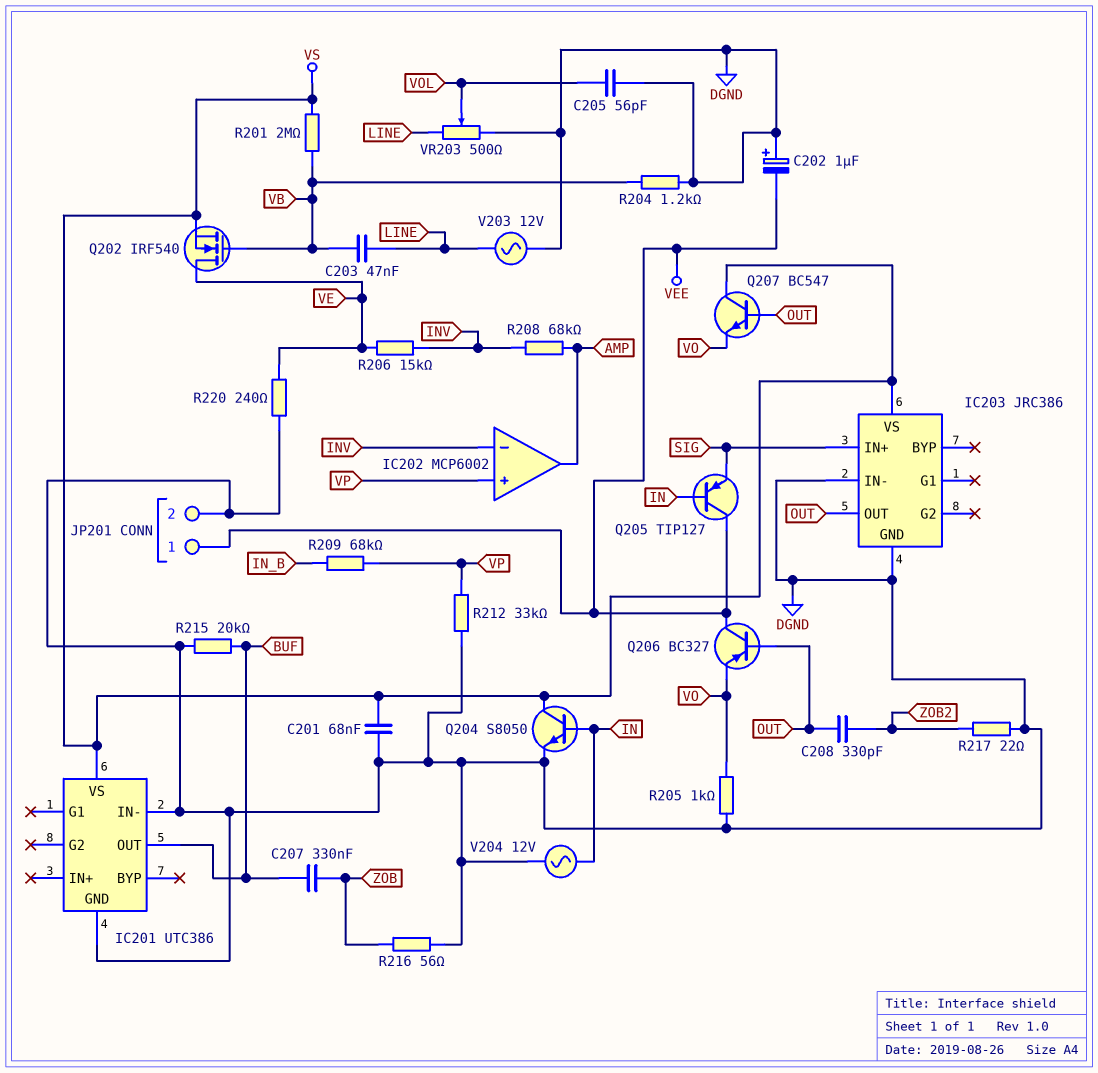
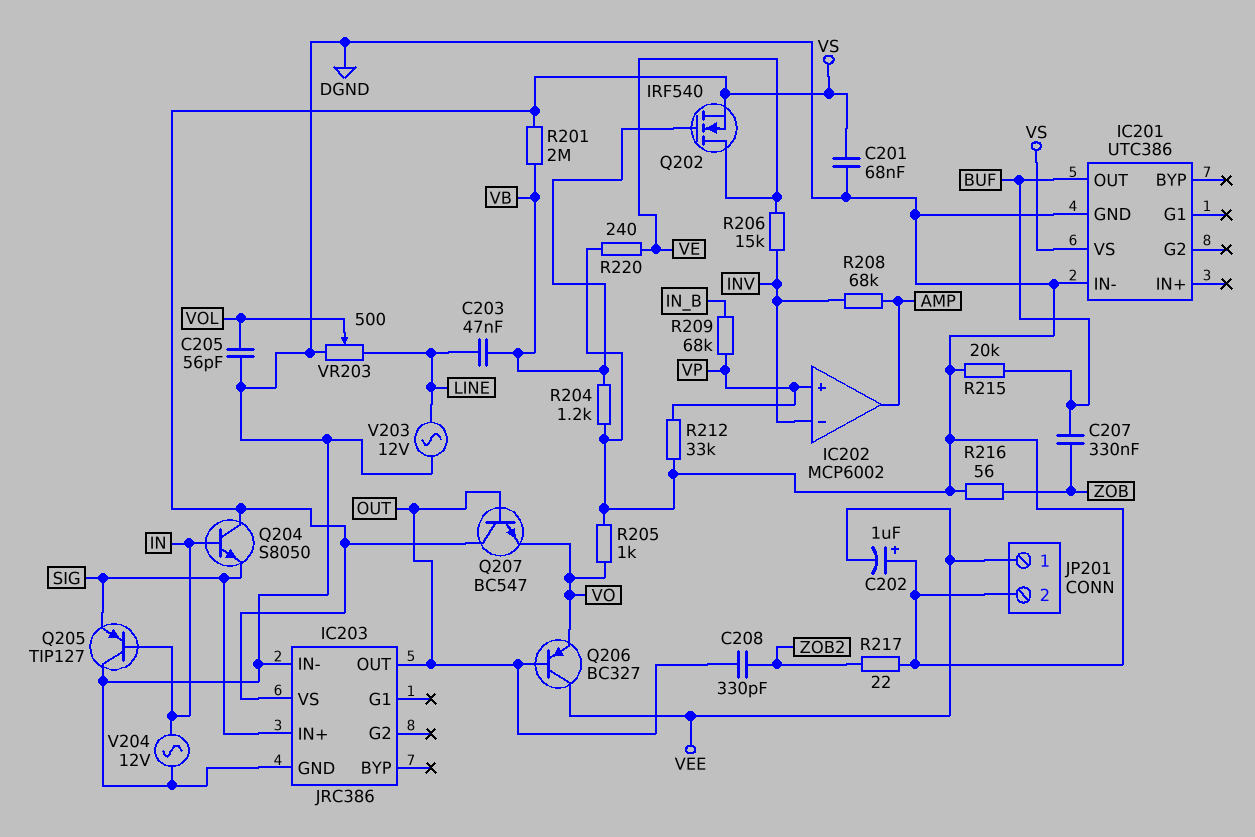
Q204: NPN S8050 (B IN, C VS, E DGND) -> NPN S8050 (B IN, C VS, E SIG)
Q205: PNP TIP127 (B IN, C VEE, E SIG) -> PNP TIP127 (B IN, C DGND, E SIG)

